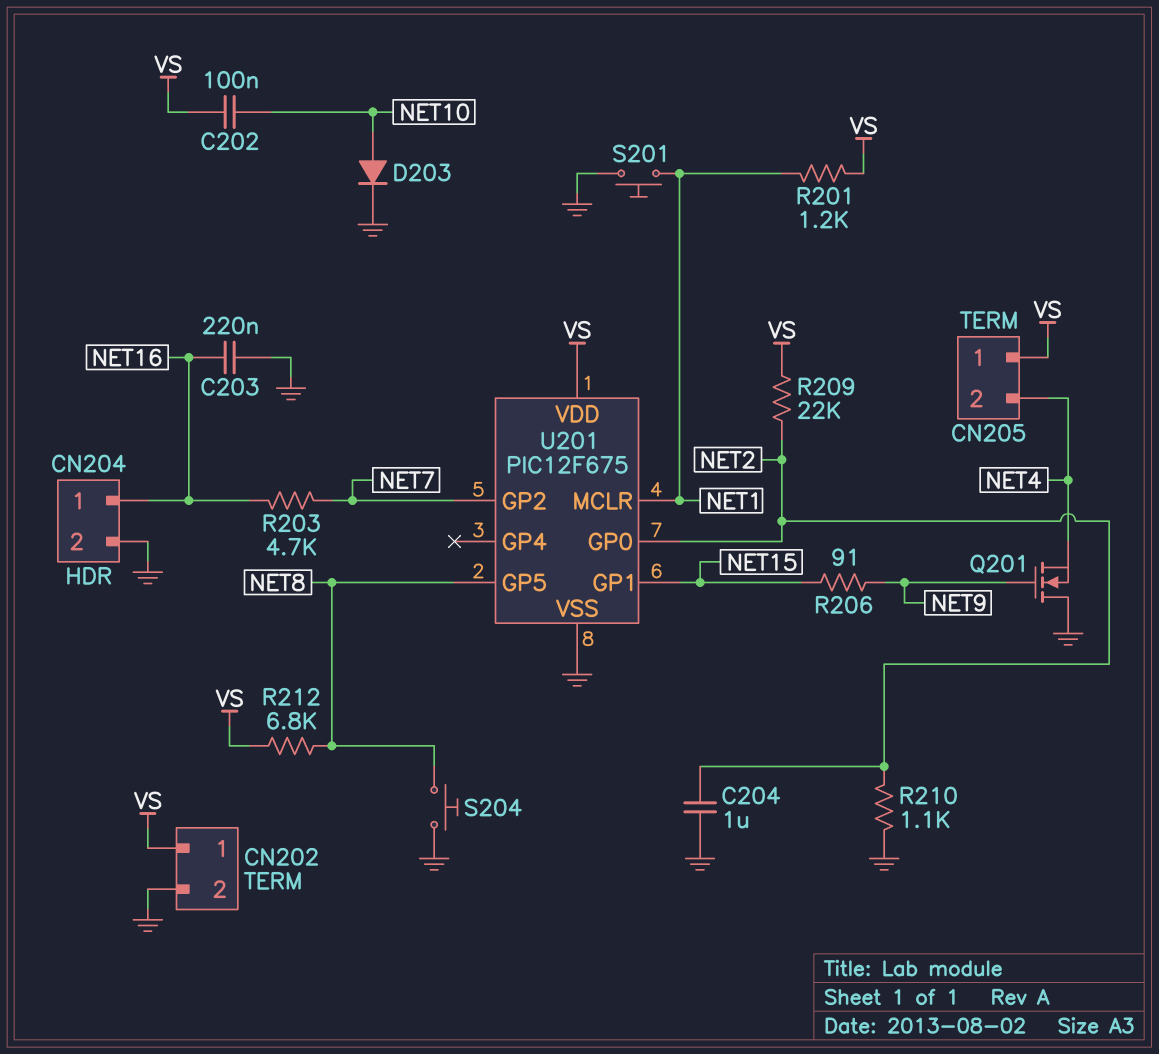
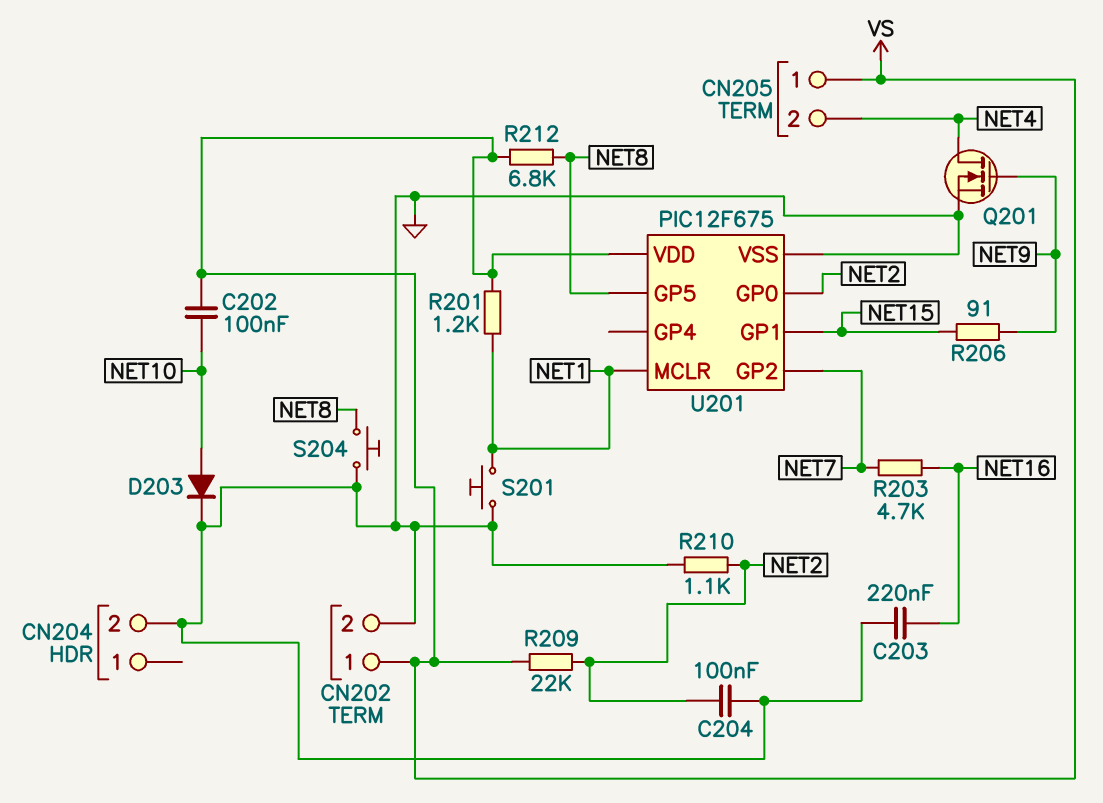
C204: 1uF (GND, NET2) -> 100nF (GND, NET2)
CN204 pin 1: NET16 -> none
Q201: NMOS (G NET9, D GND, S NET4) -> NMOS (G NET9, D NET4, S GND)

